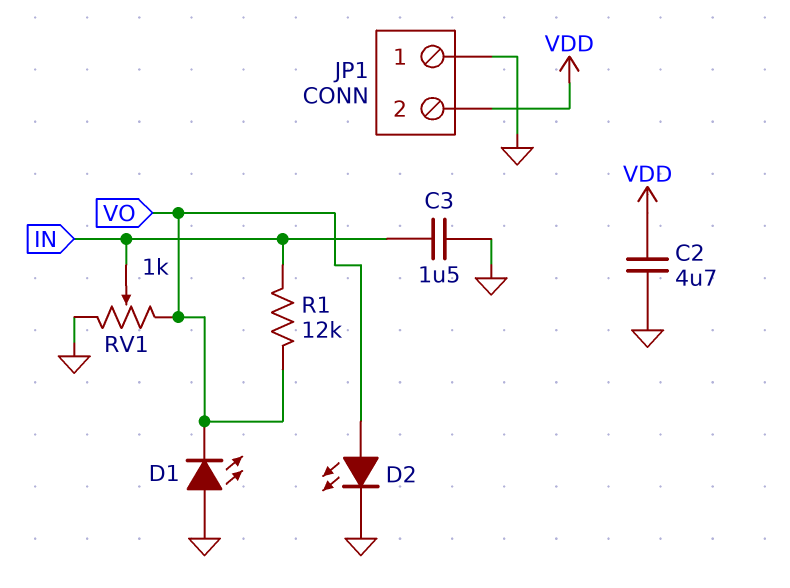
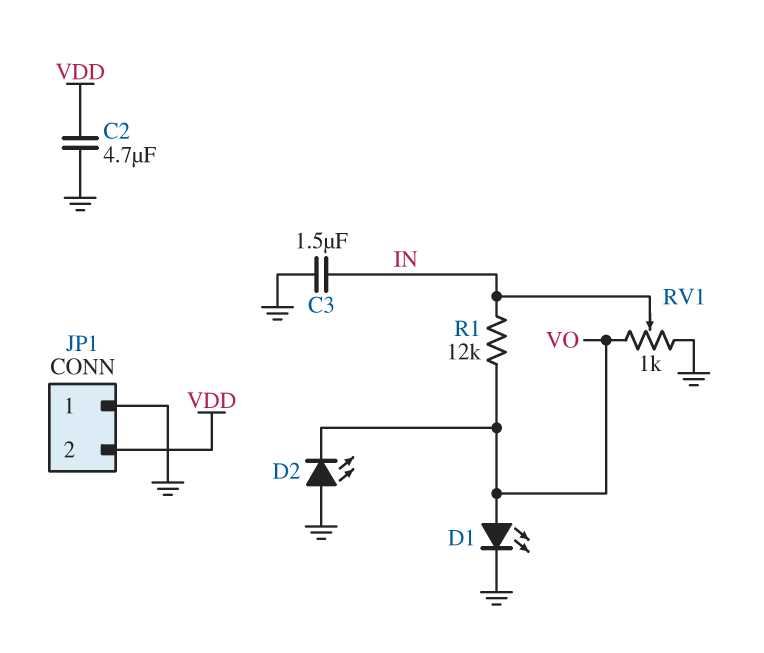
D1: LED (A GND, K VO) -> LED (A VO, K GND)
D2: LED (A VO, K GND) -> LED (A GND, K VO)

